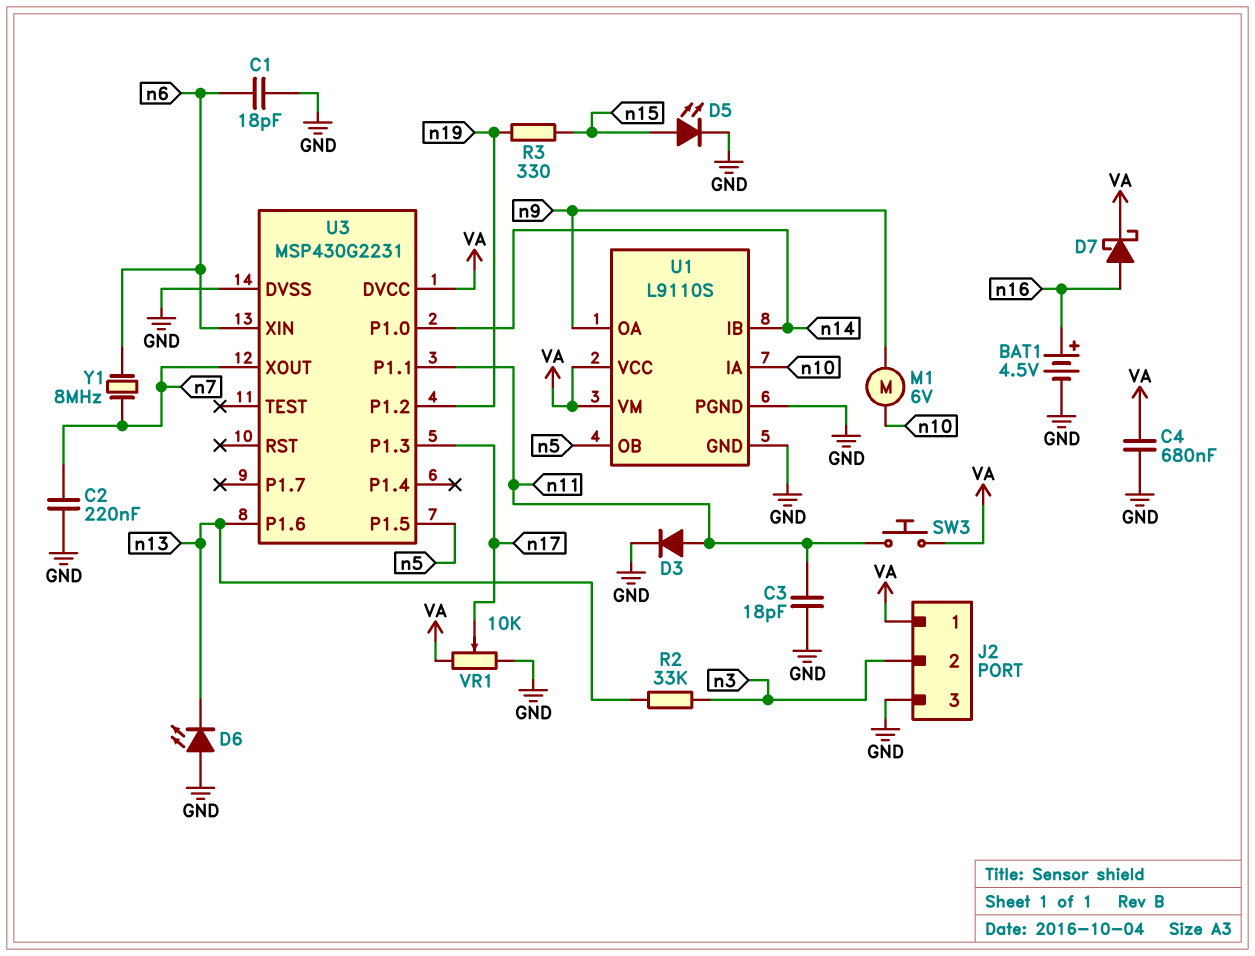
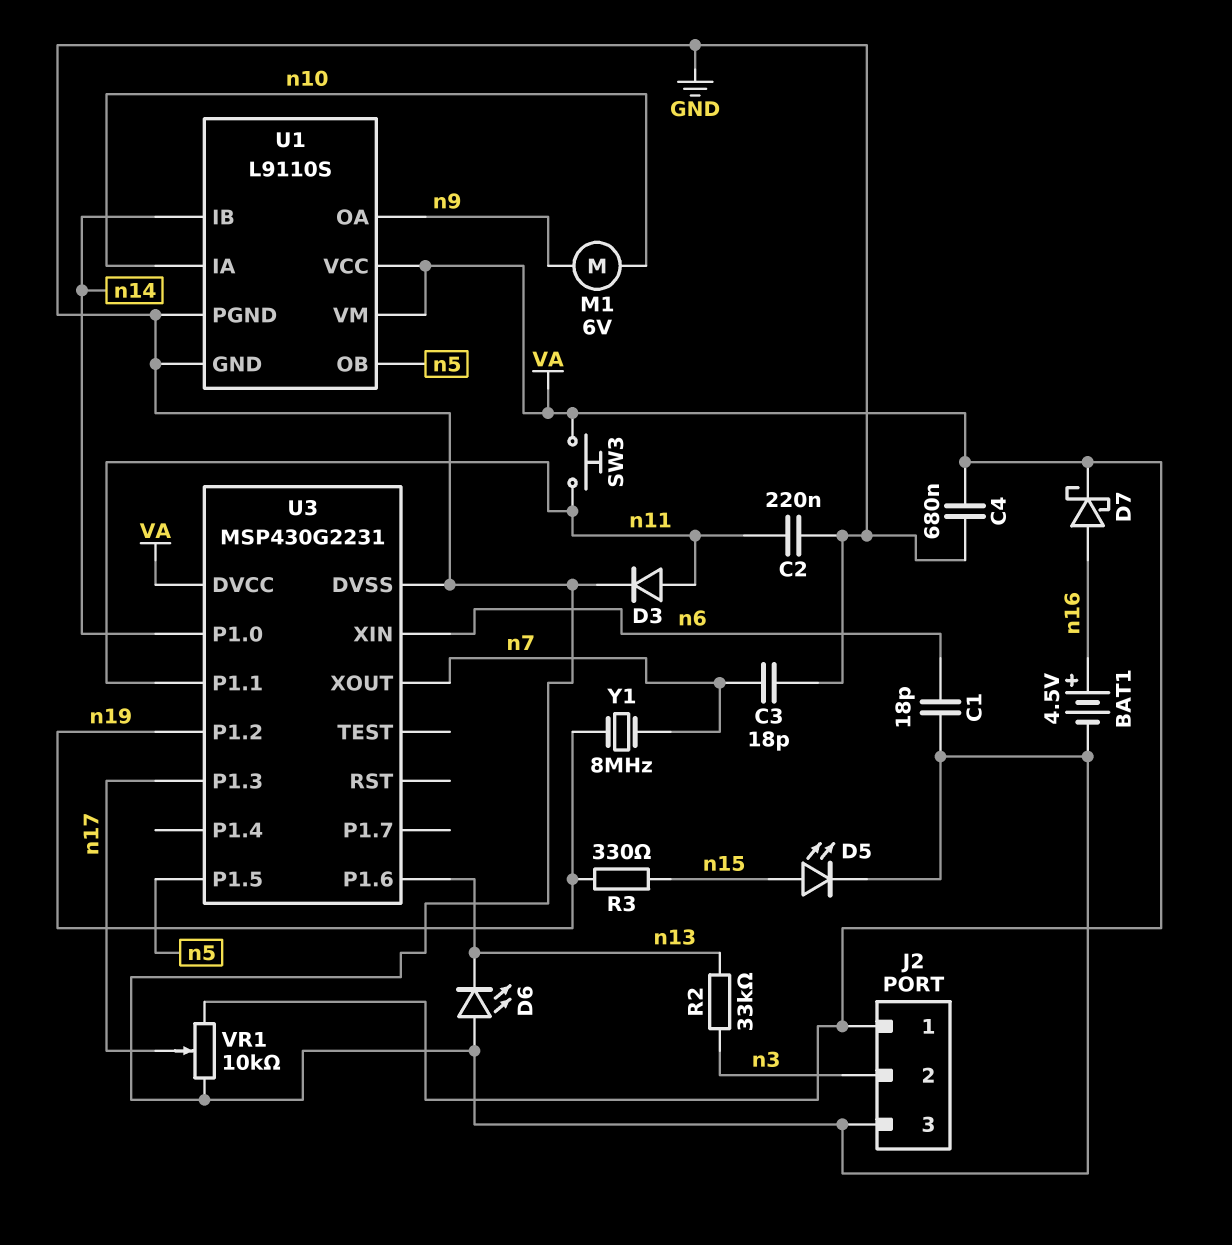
C2: 220nF (GND, n7) -> 220nF (GND, n11)
C3: 18pF (GND, n11) -> 18pF (GND, n7)
Y1: 8MHz (n6, n7) -> 8MHz (n7, n19)

